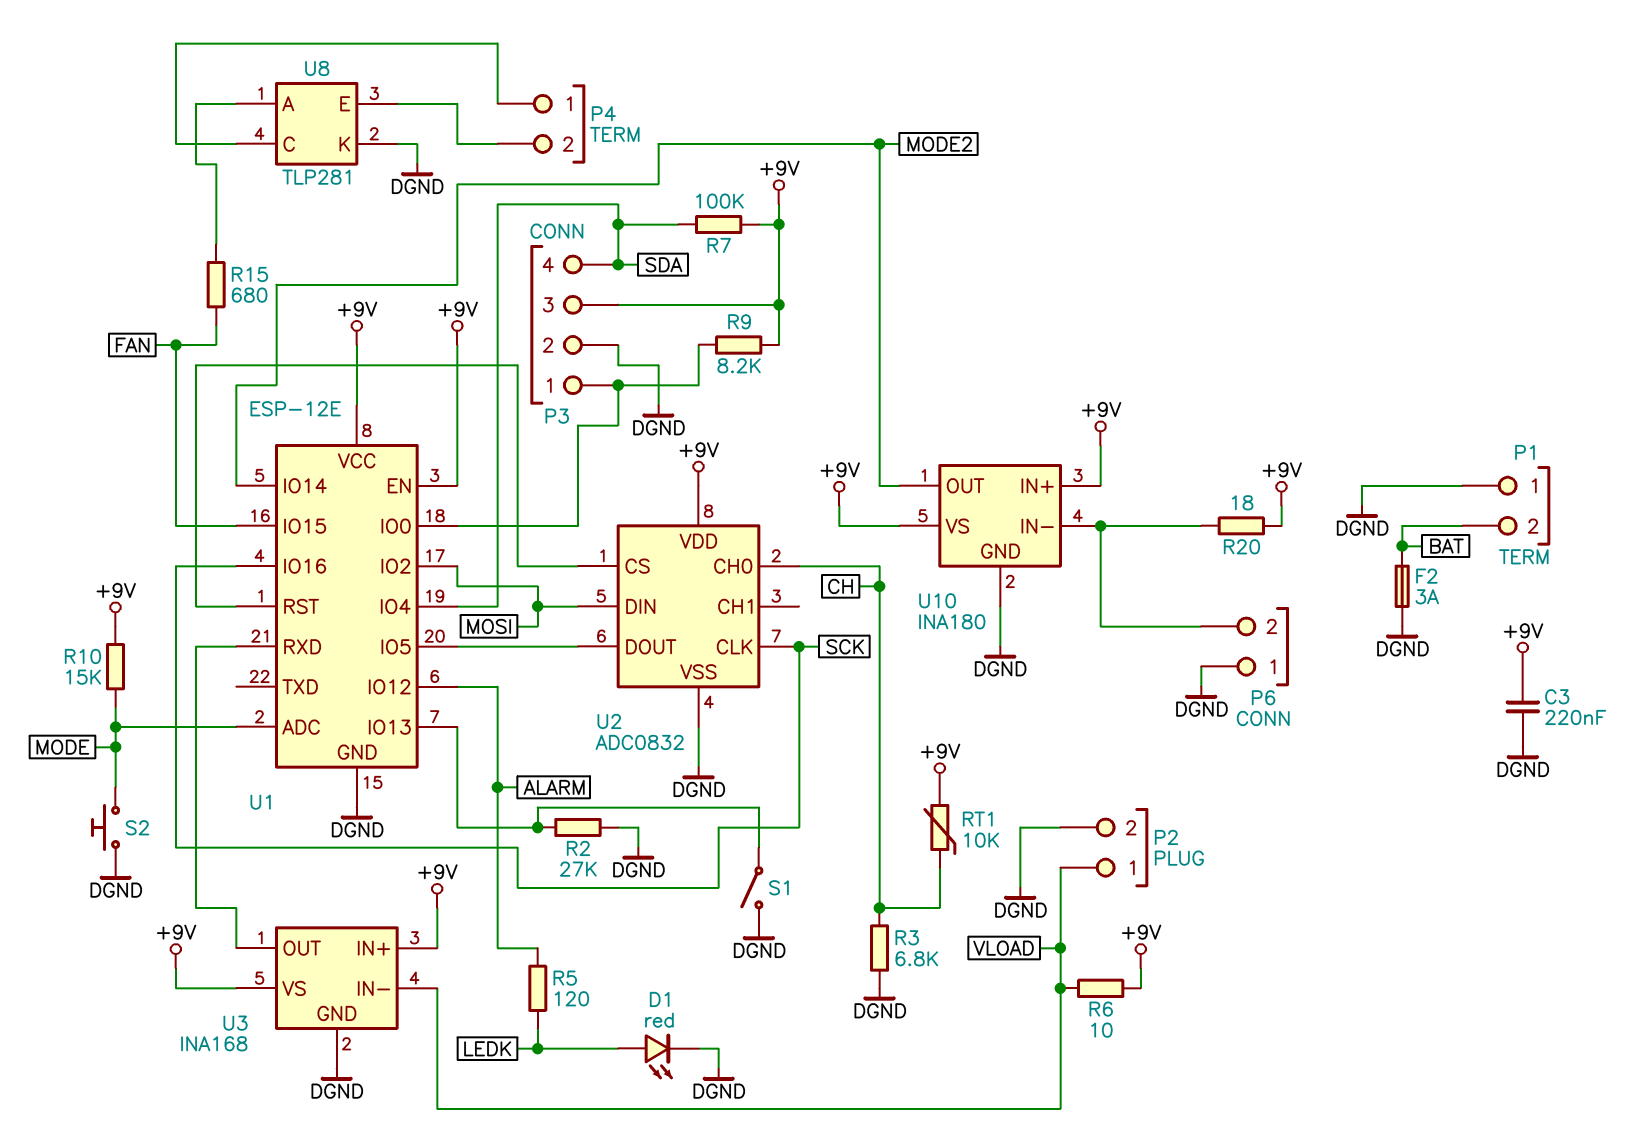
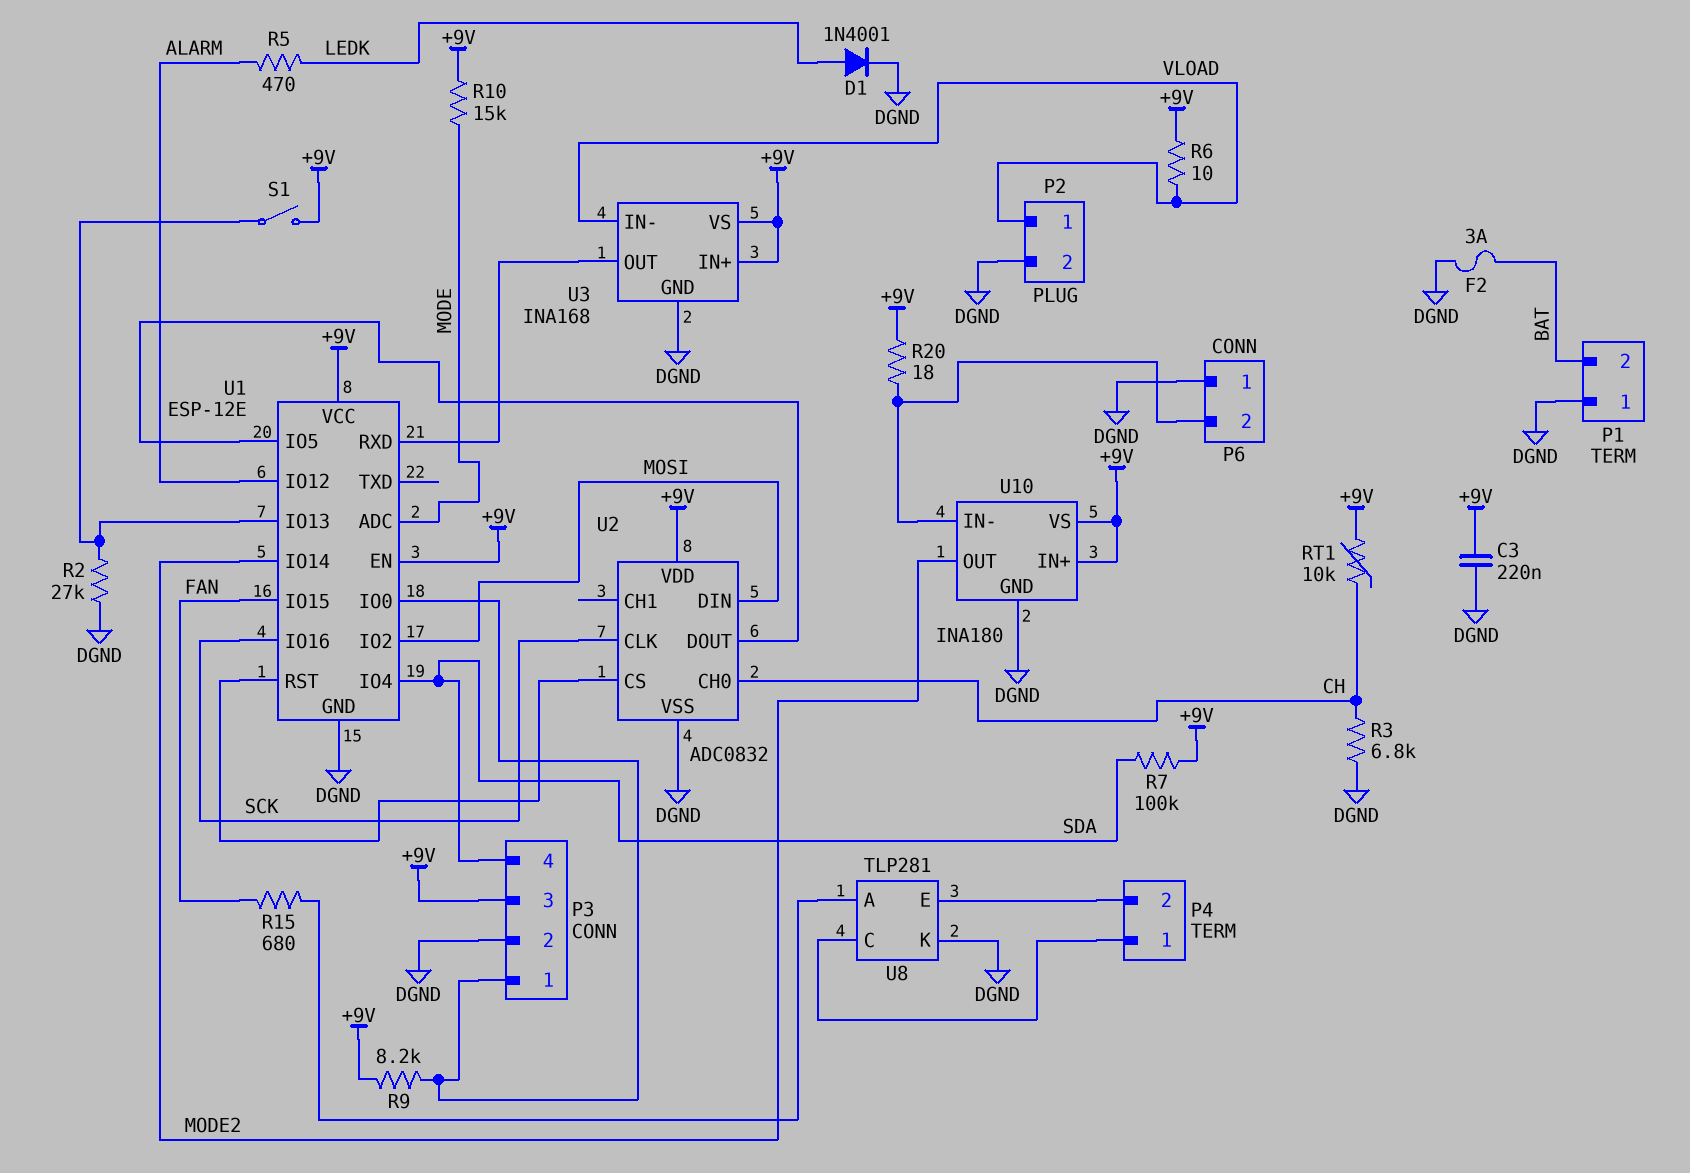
D1: LED red (A LEDK, K DGND) -> diode 1N4001 (A LEDK, K DGND)
R5: 120 (ALARM, LEDK) -> 470 (ALARM, LEDK)
S1: switch (DGND, U1/IO13) -> switch (+9V, U1/IO13)
S2: button (DGND, MODE) -> none

